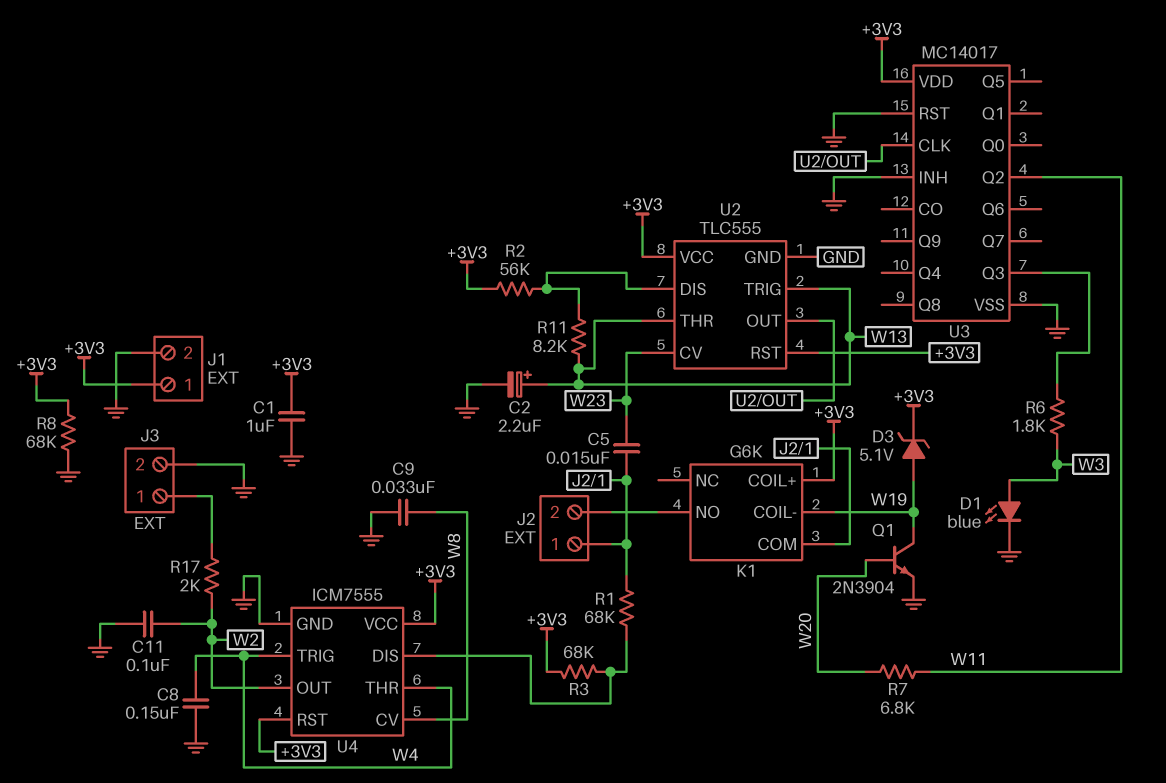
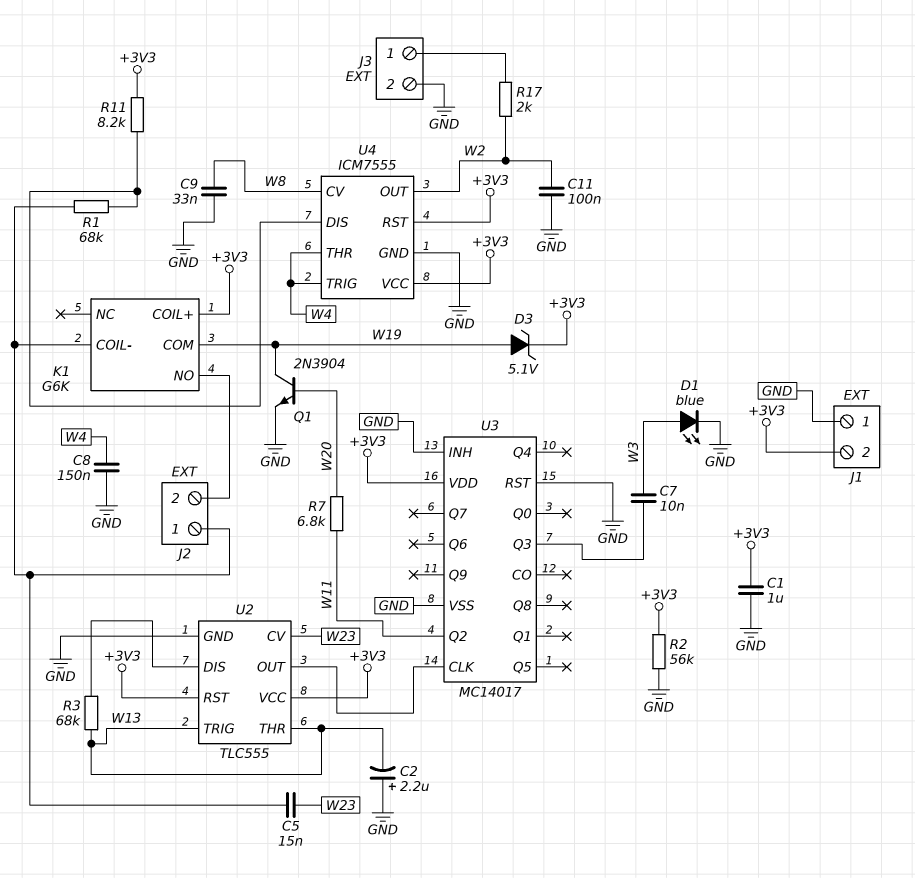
C2: 2.2uF (plus W13, minus GND) -> 2.2uF (plus GND, minus W13)
C7: none -> 10nF (U3/Q3, W3)
J1 pin 1: +3V3 -> GND
J1 pin 2: GND -> +3V3
K1 pin COIL-: W19 -> J2/1
K1 pin COM: J2/1 -> W19
R2: 56k (+3V3, U2/DIS) -> 56k (+3V3, GND)
R3: 68k (+3V3, U4/DIS) -> 68k (U2/DIS, W13)
R6: 1.8k (U3/Q3, W3) -> none
R8: 68k (+3V3, GND) -> none
R11: 8.2k (U2/DIS, W13) -> 8.2k (+3V3, U4/DIS)

